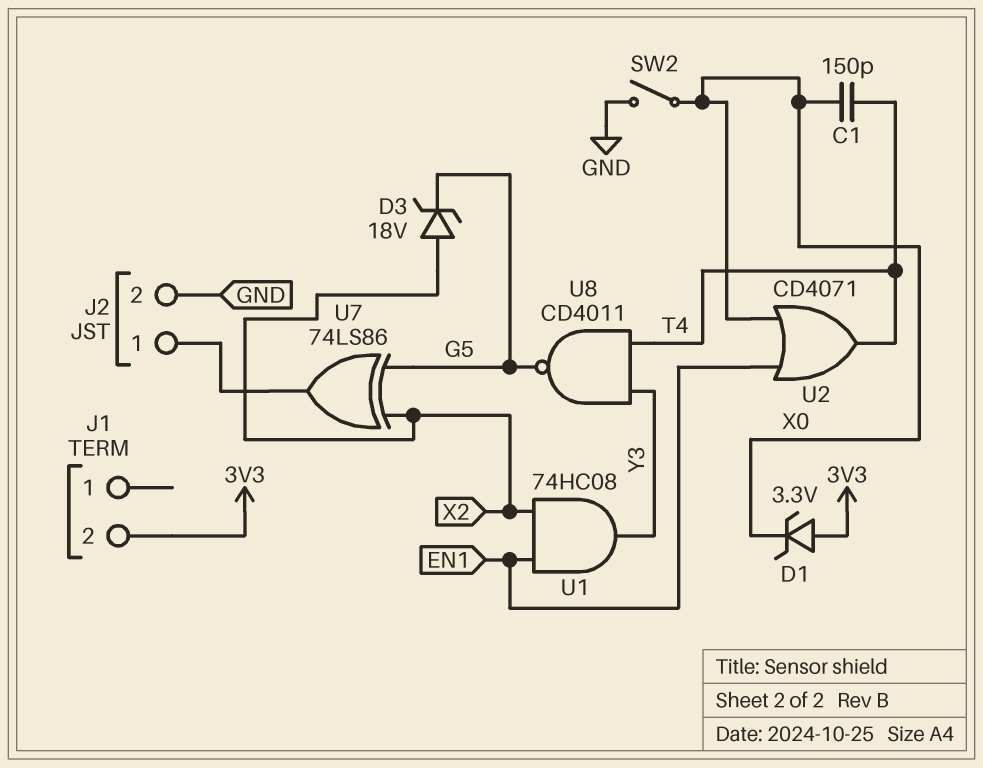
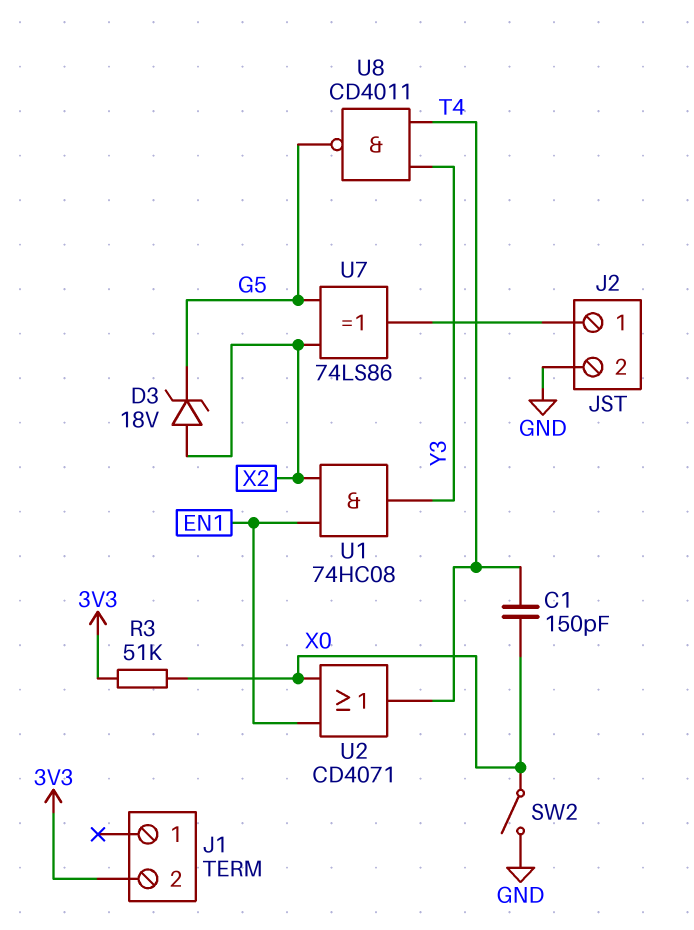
D1: zener 3.3V (A 3V3, K X0) -> none
R3: none -> 51k (3V3, X0)

